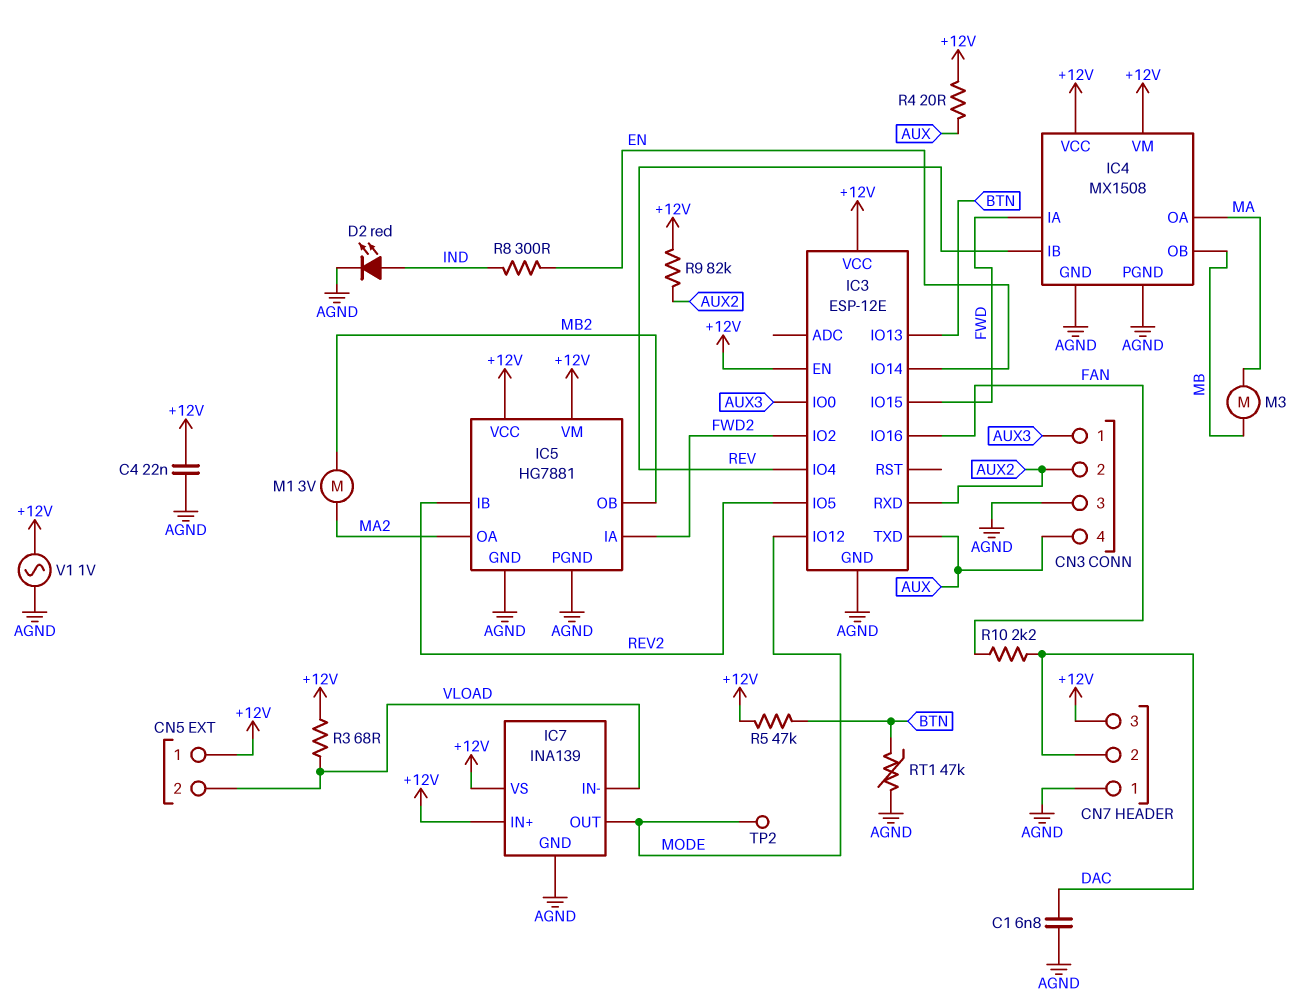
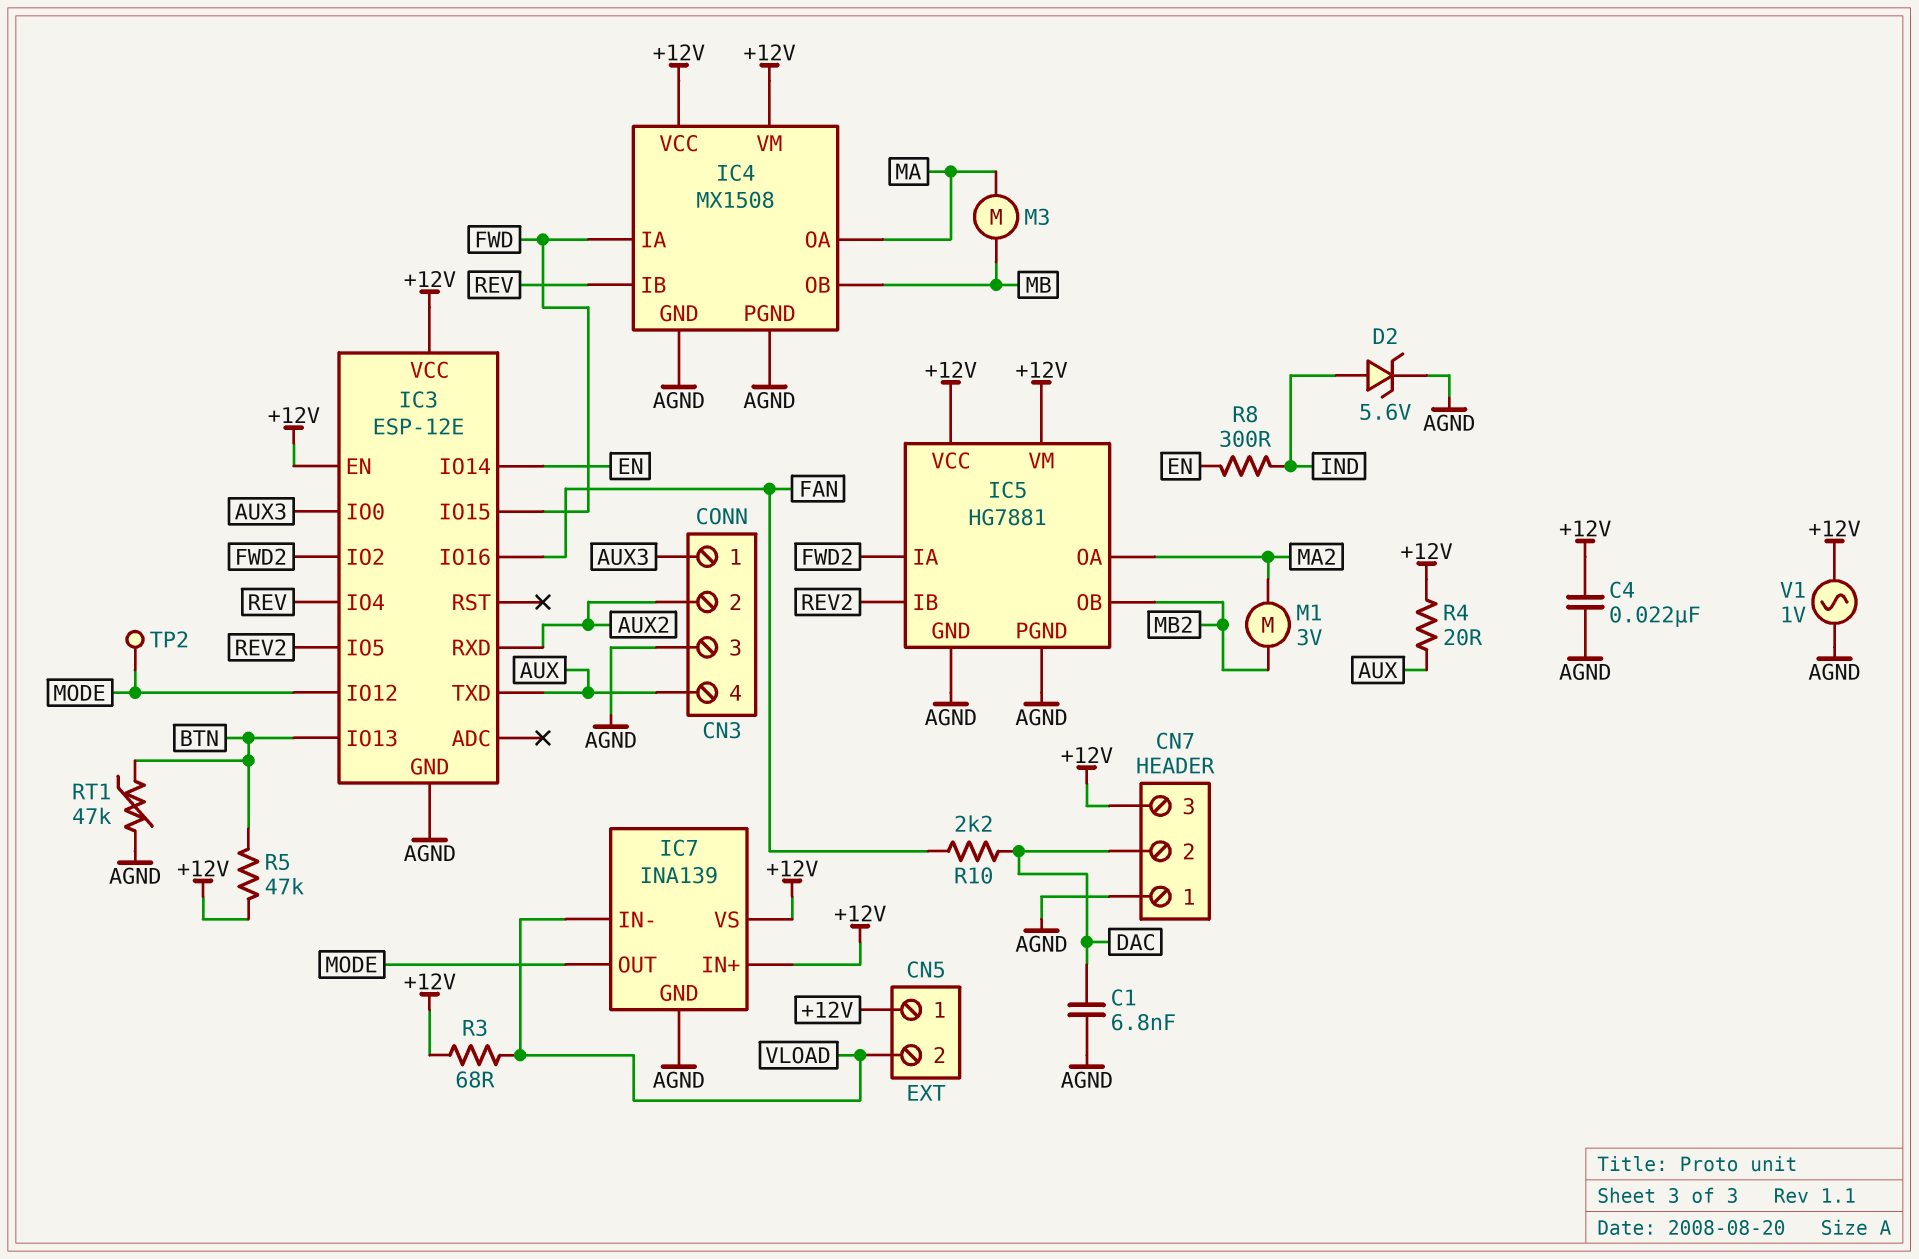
D2: LED red (A IND, K AGND) -> zener 5.6V (A IND, K AGND)
R9: 82k (+12V, AUX2) -> none

